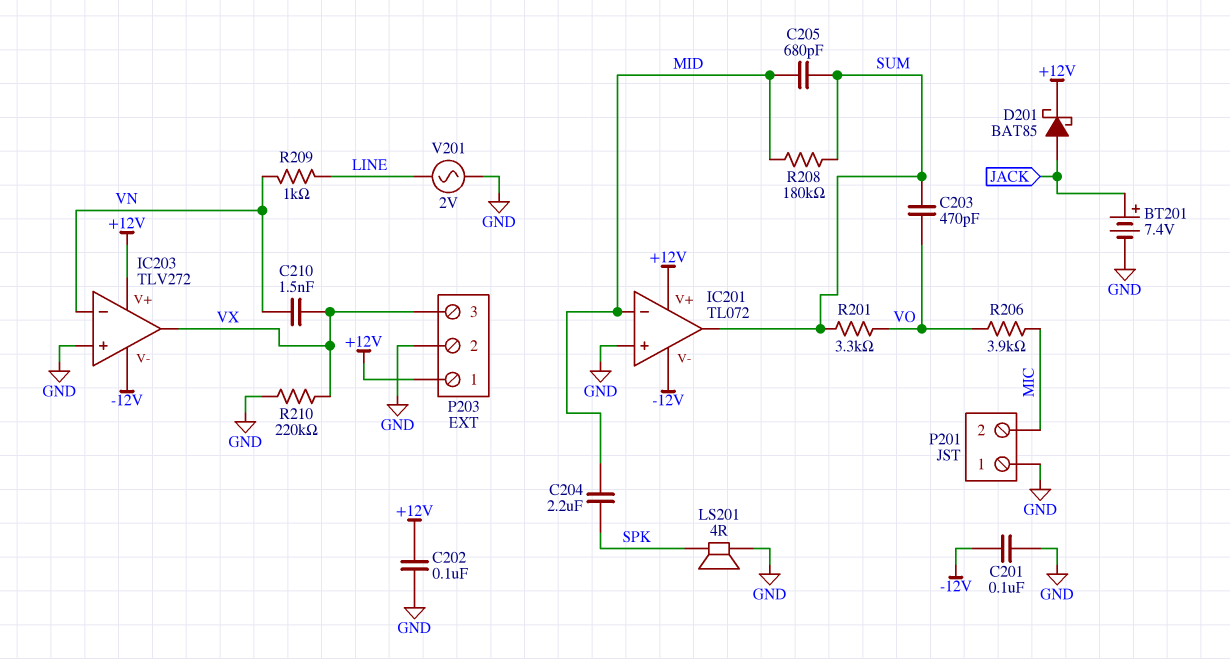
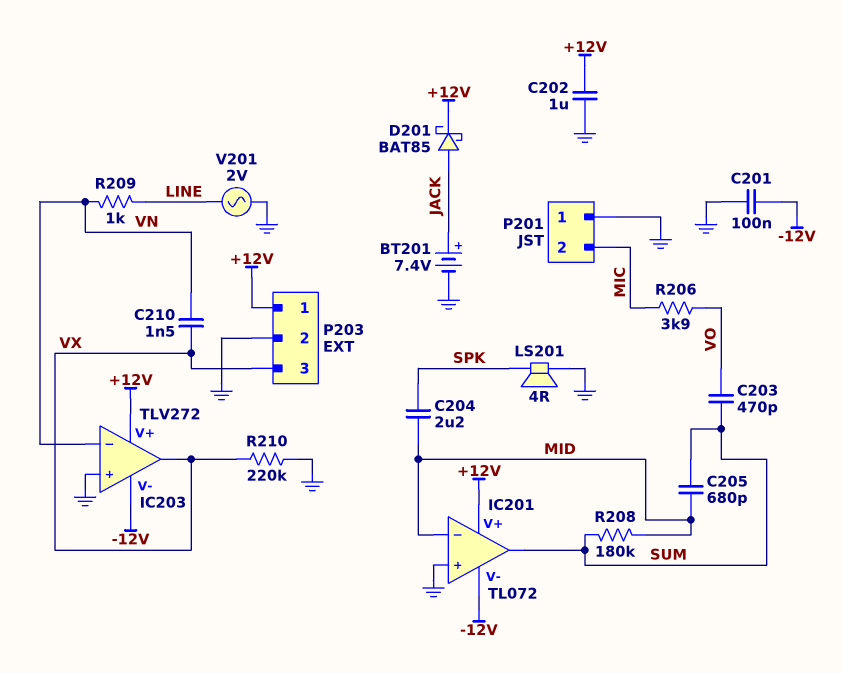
C202: 100nF (+12V, GND) -> 1uF (+12V, GND)
R201: 3.3k (SUM, VO) -> none

